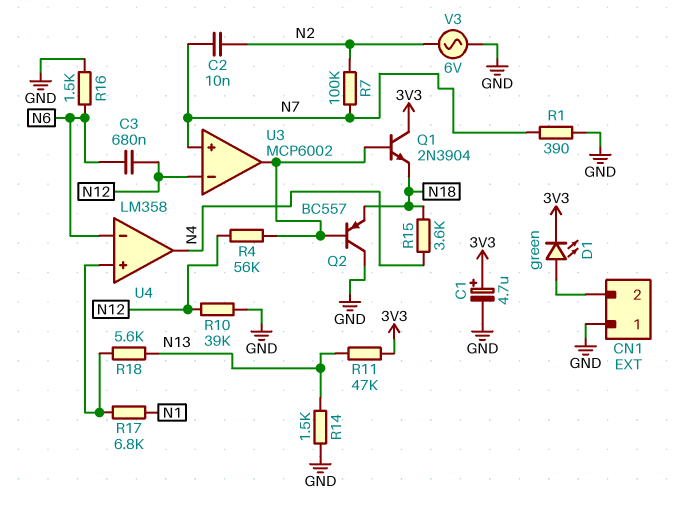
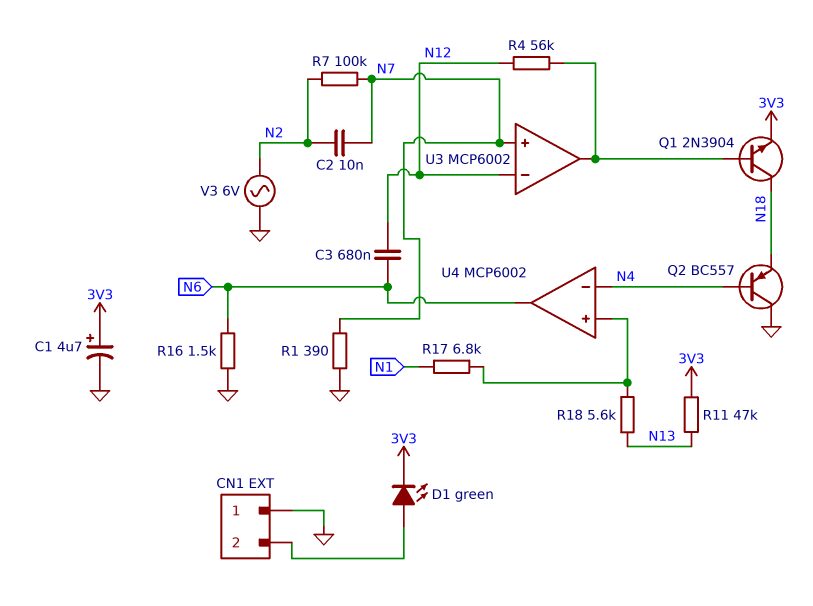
Q1: NPN 2N3904 (B U3/out, C 3V3, E N18) -> NPN 2N3904 (B U3/out, C N18, E 3V3)
Q2: PNP BC557 (B U3/out, C GND, E N18) -> PNP BC557 (B N4, C GND, E N18)
R10: 39k (GND, N12) -> none
R14: 1.5k (GND, N13) -> none
R15: 3.6k (N4, N18) -> none
U4: LM358 -> MCP6002
U4 pin in-: N6 -> N4
U4 pin out: N4 -> N6

